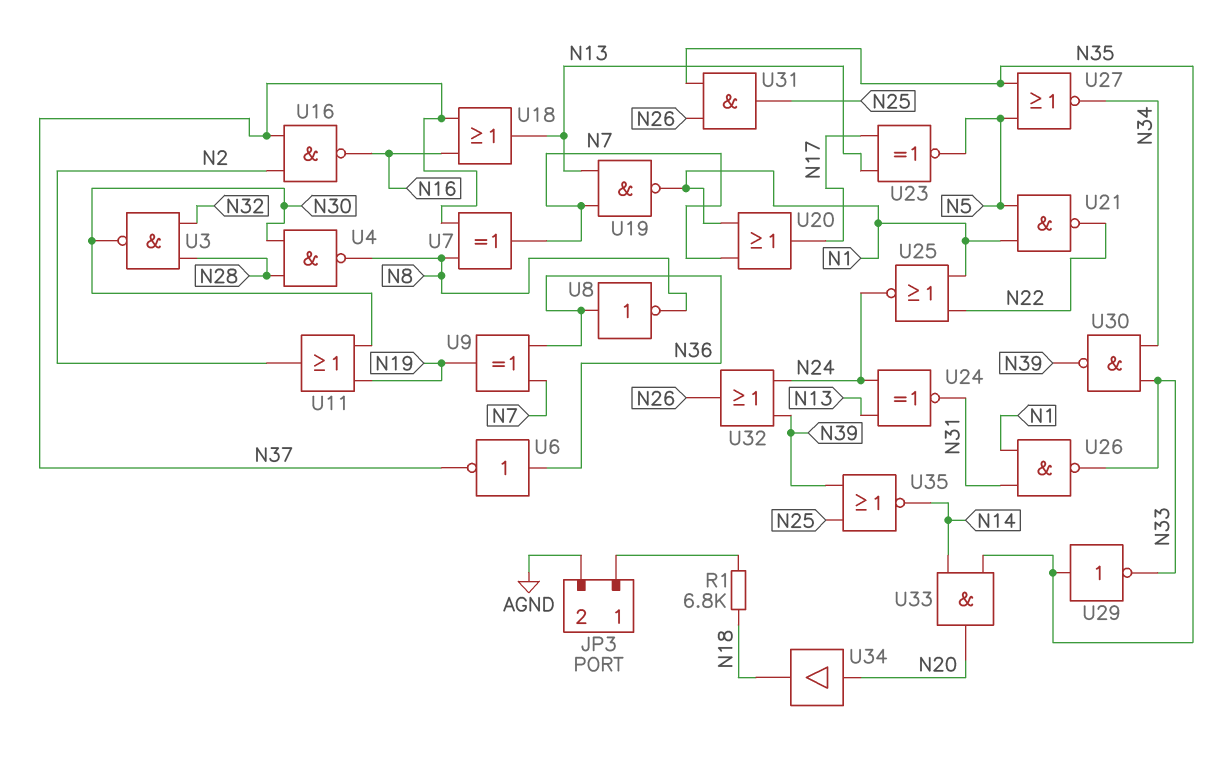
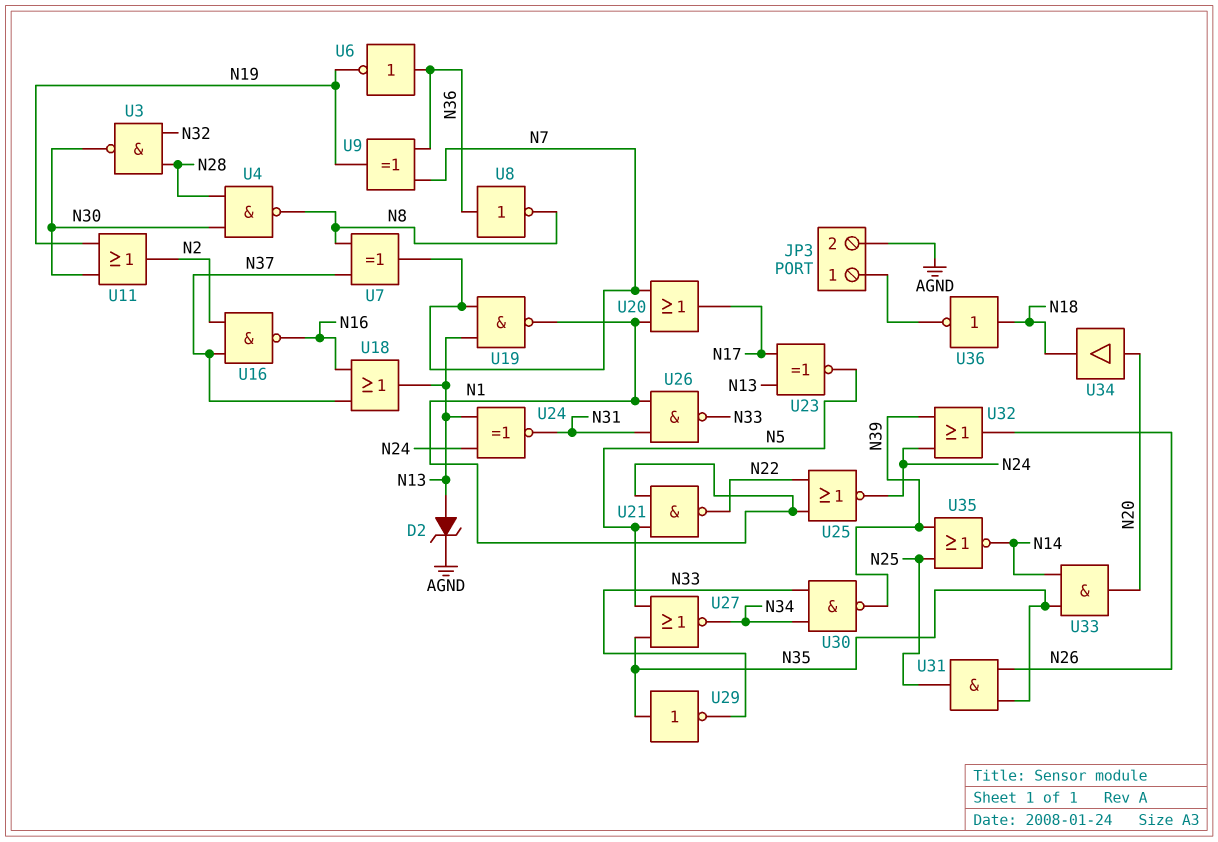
D2: none -> zener (A N13, K AGND)
R1: 6.8k (JP3/1, N18) -> none
U6: NOT (in N36, out N37) -> NOT (in N36, out N19)
U36: none -> NOT (in N18, out JP3/1)

